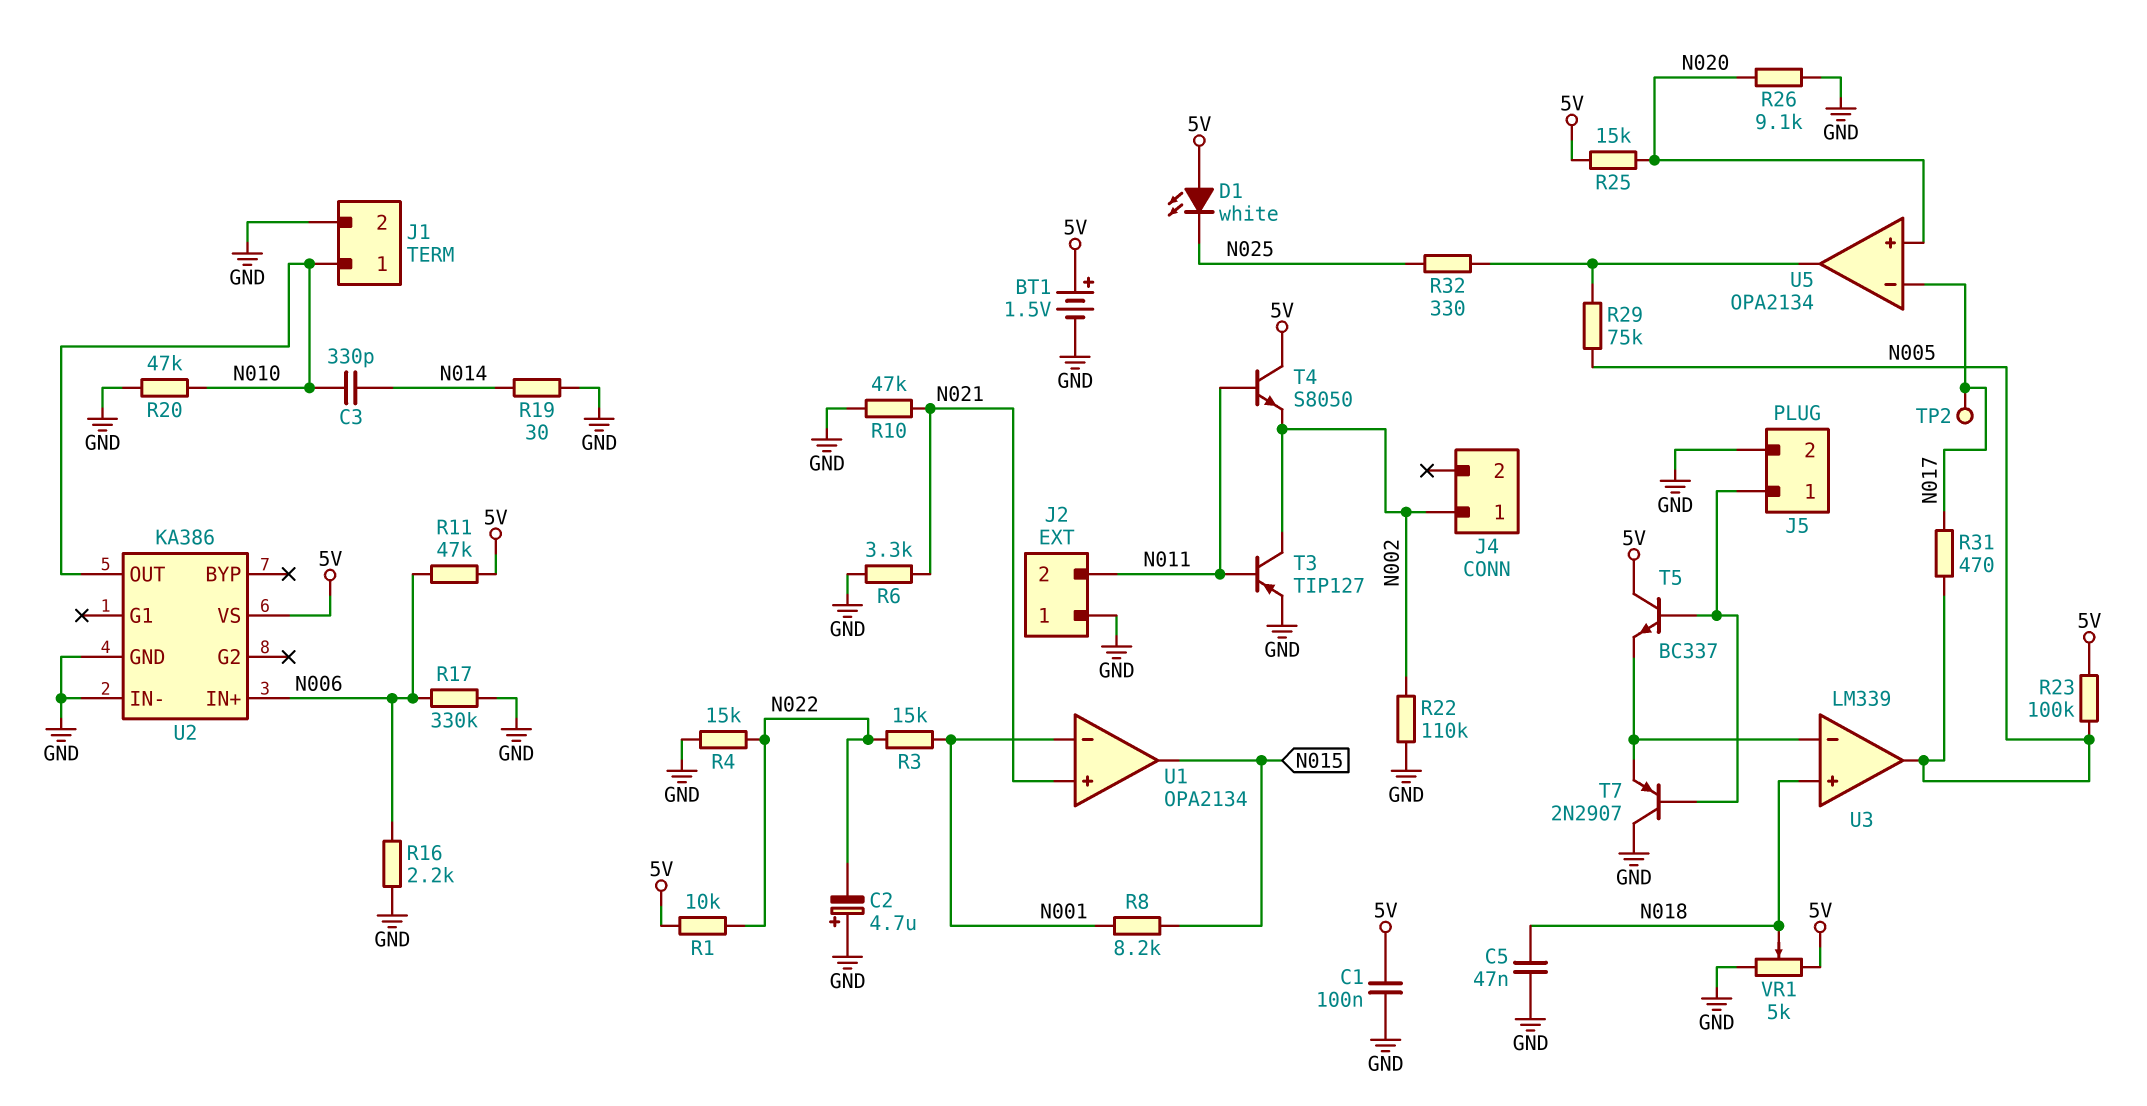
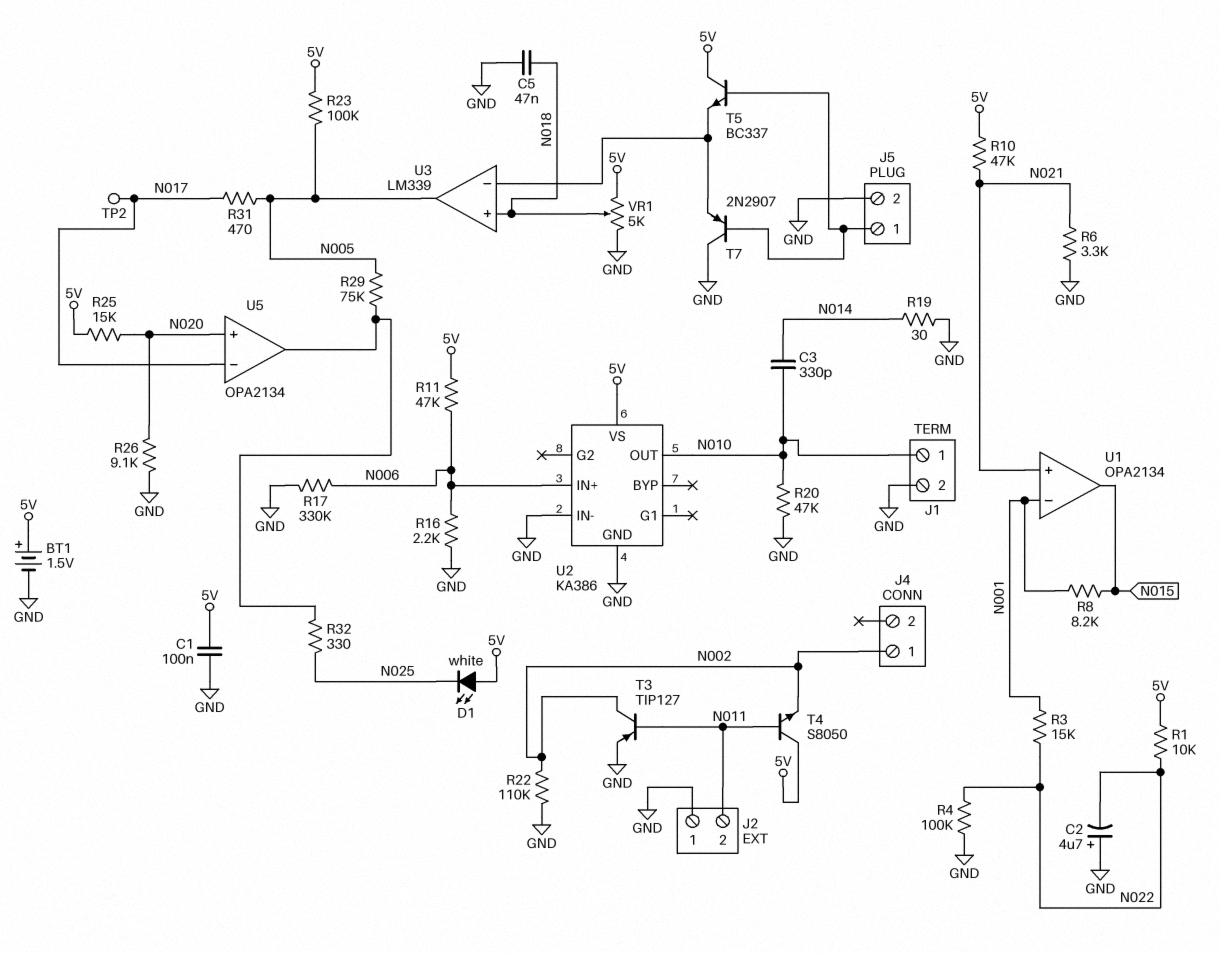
R4: 15k (GND, N022) -> 100k (GND, N022)
R10: 47k (GND, N021) -> 47k (5V, N021)

